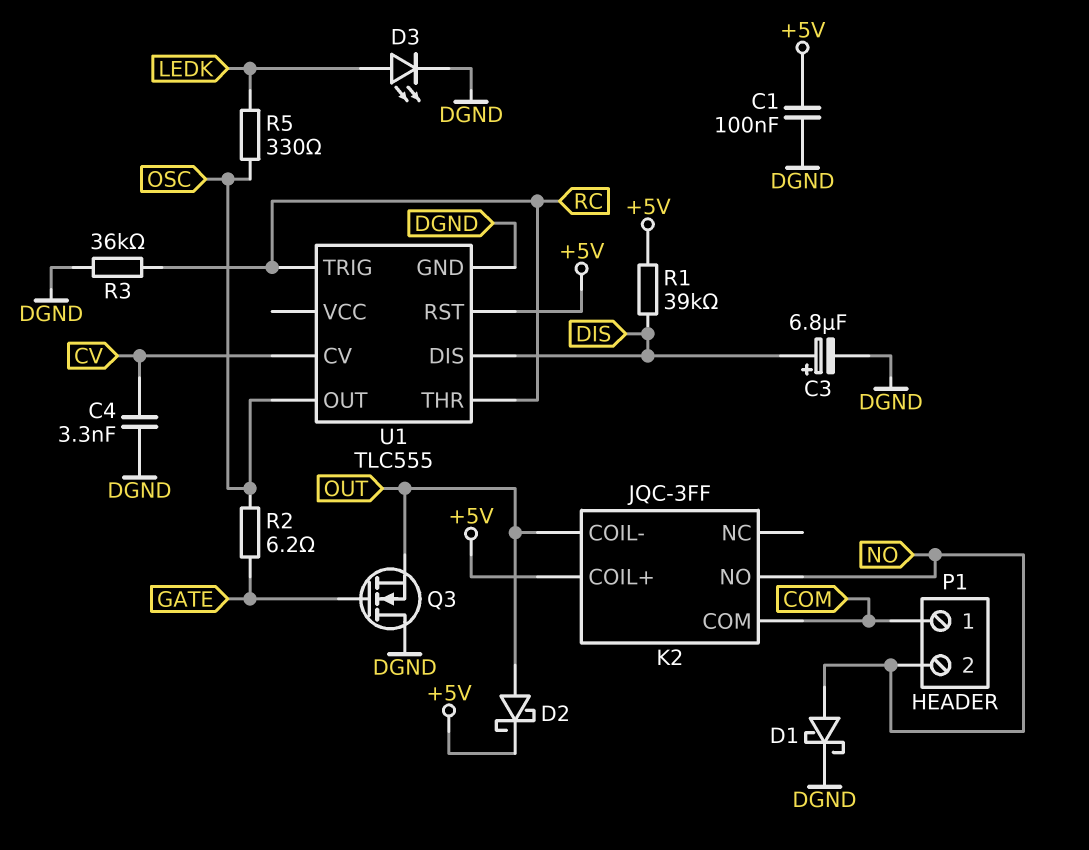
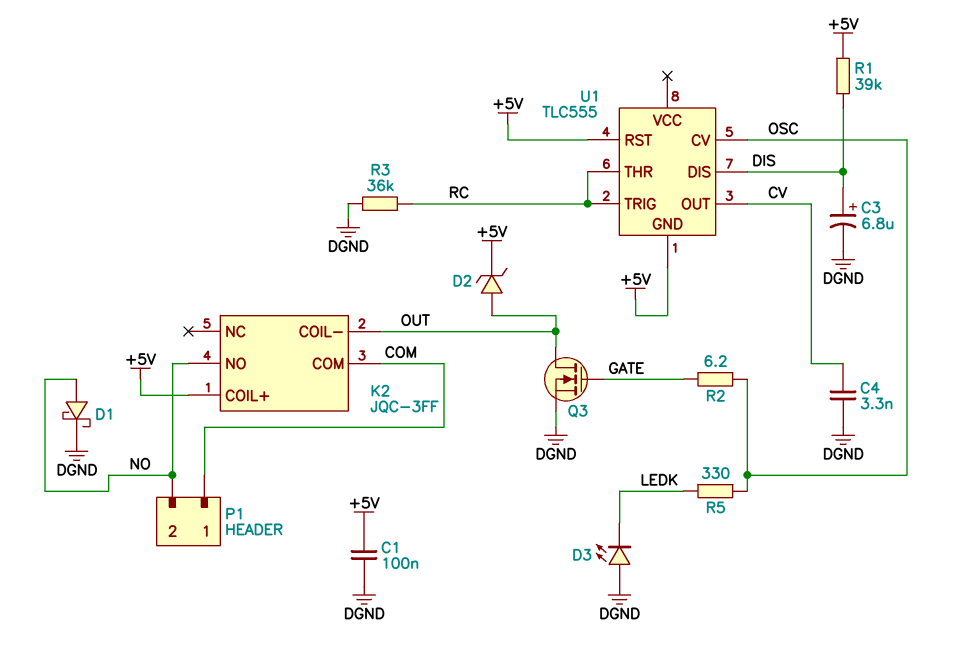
D2: schottky (A OUT, K +5V) -> zener (A OUT, K +5V)
D3: LED (A LEDK, K DGND) -> LED (A DGND, K LEDK)
Q3: NMOS (G GATE, D DGND, S OUT) -> NMOS (G GATE, D OUT, S DGND)
U1 pin CV: CV -> OSC
U1 pin GND: DGND -> +5V
U1 pin OUT: OSC -> CV

